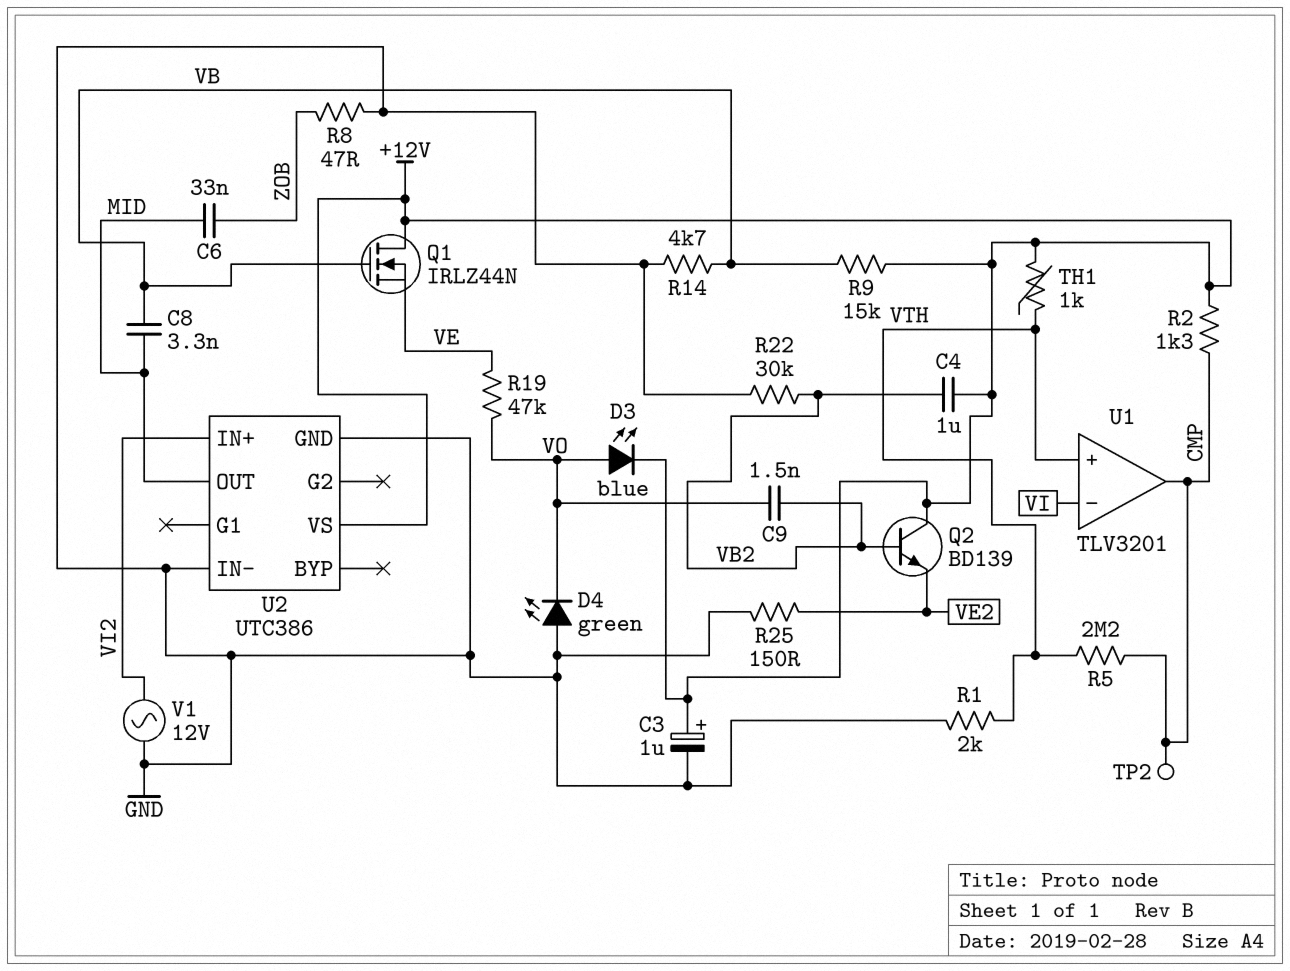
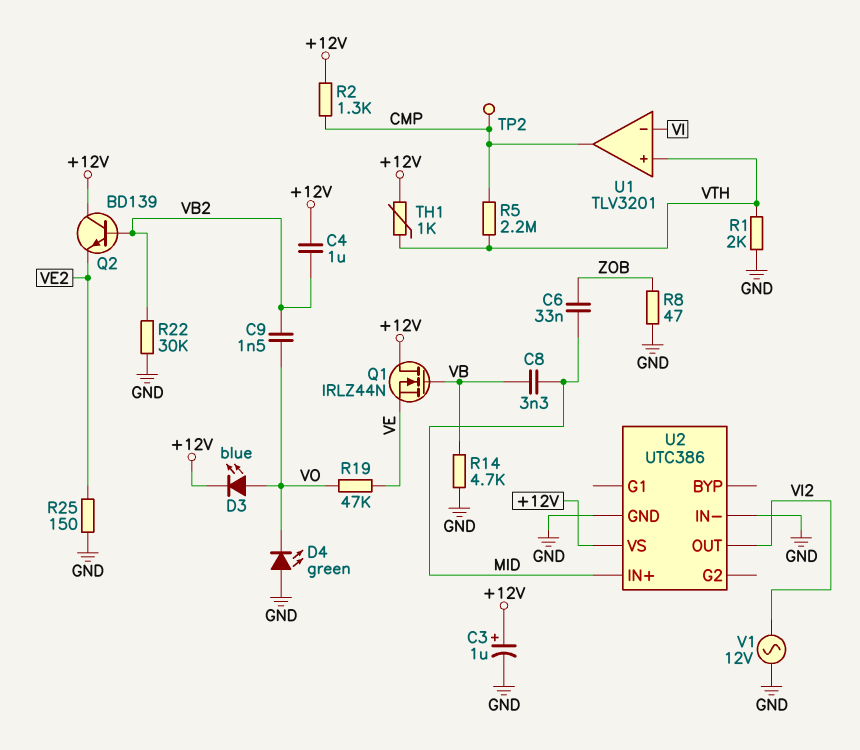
R9: 15k (+12V, VB) -> none
U2 pin IN+: VI2 -> MID
U2 pin OUT: MID -> VI2

